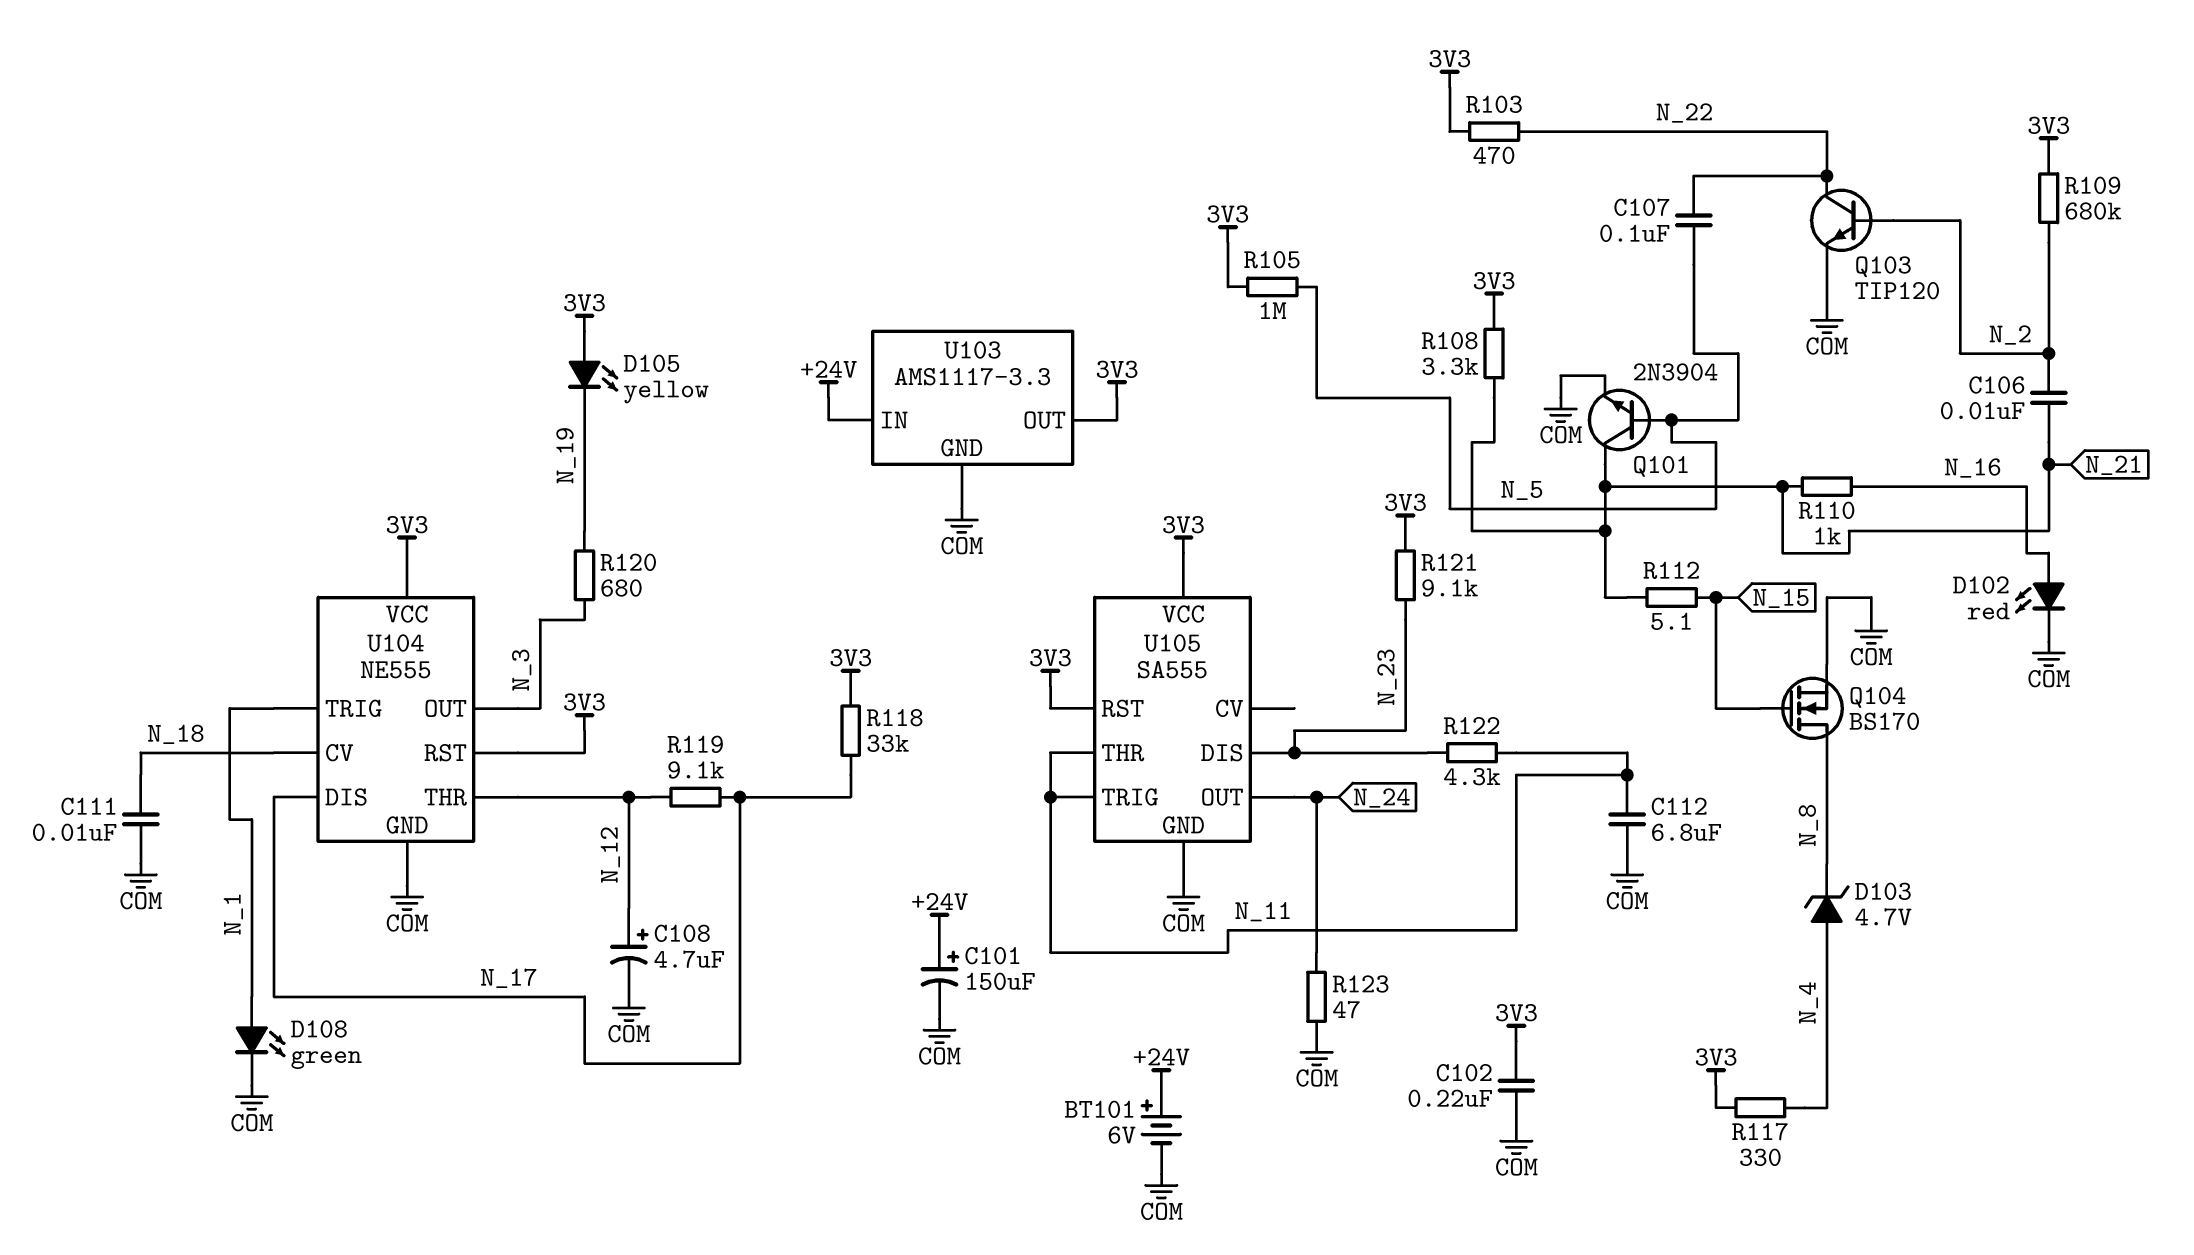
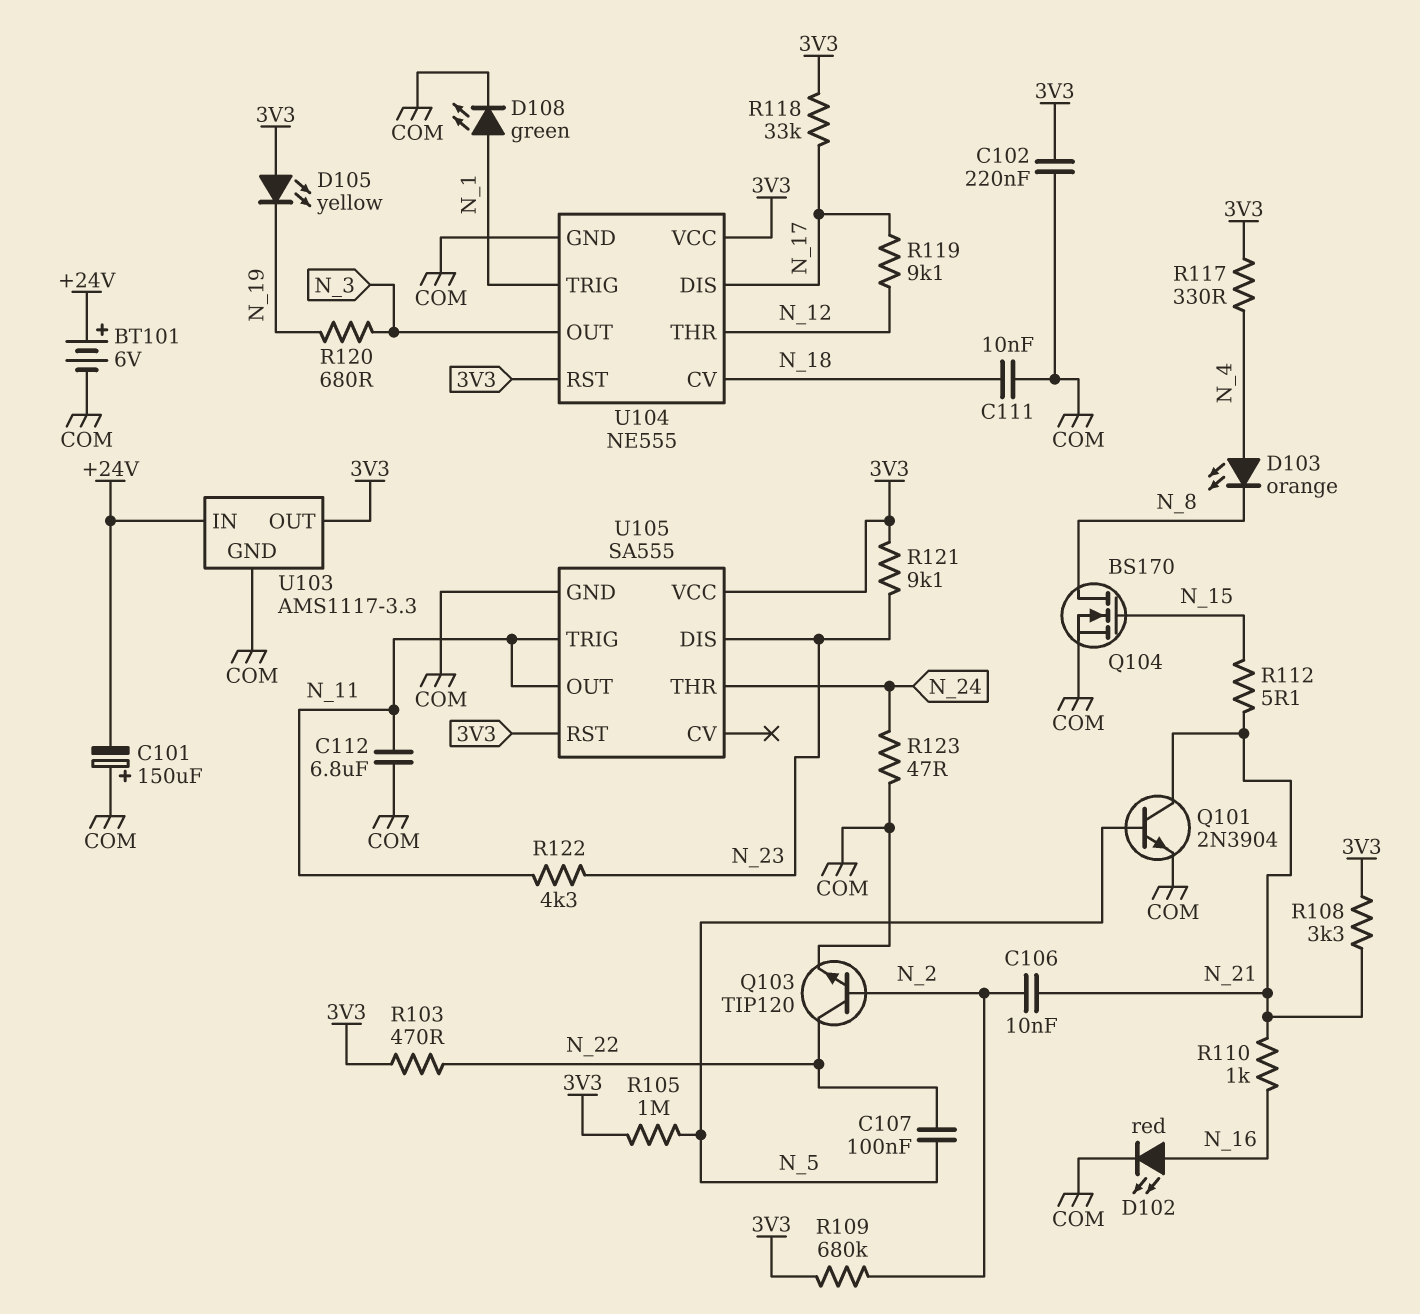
C101: 150uF (plus +24V, minus COM) -> 150uF (plus COM, minus +24V)
C108: 4.7uF (plus N_12, minus COM) -> none
D103: zener 4.7V (A N_4, K N_8) -> LED orange (A N_4, K N_8)
U105 pin OUT: N_24 -> N_11
U105 pin THR: N_11 -> N_24

